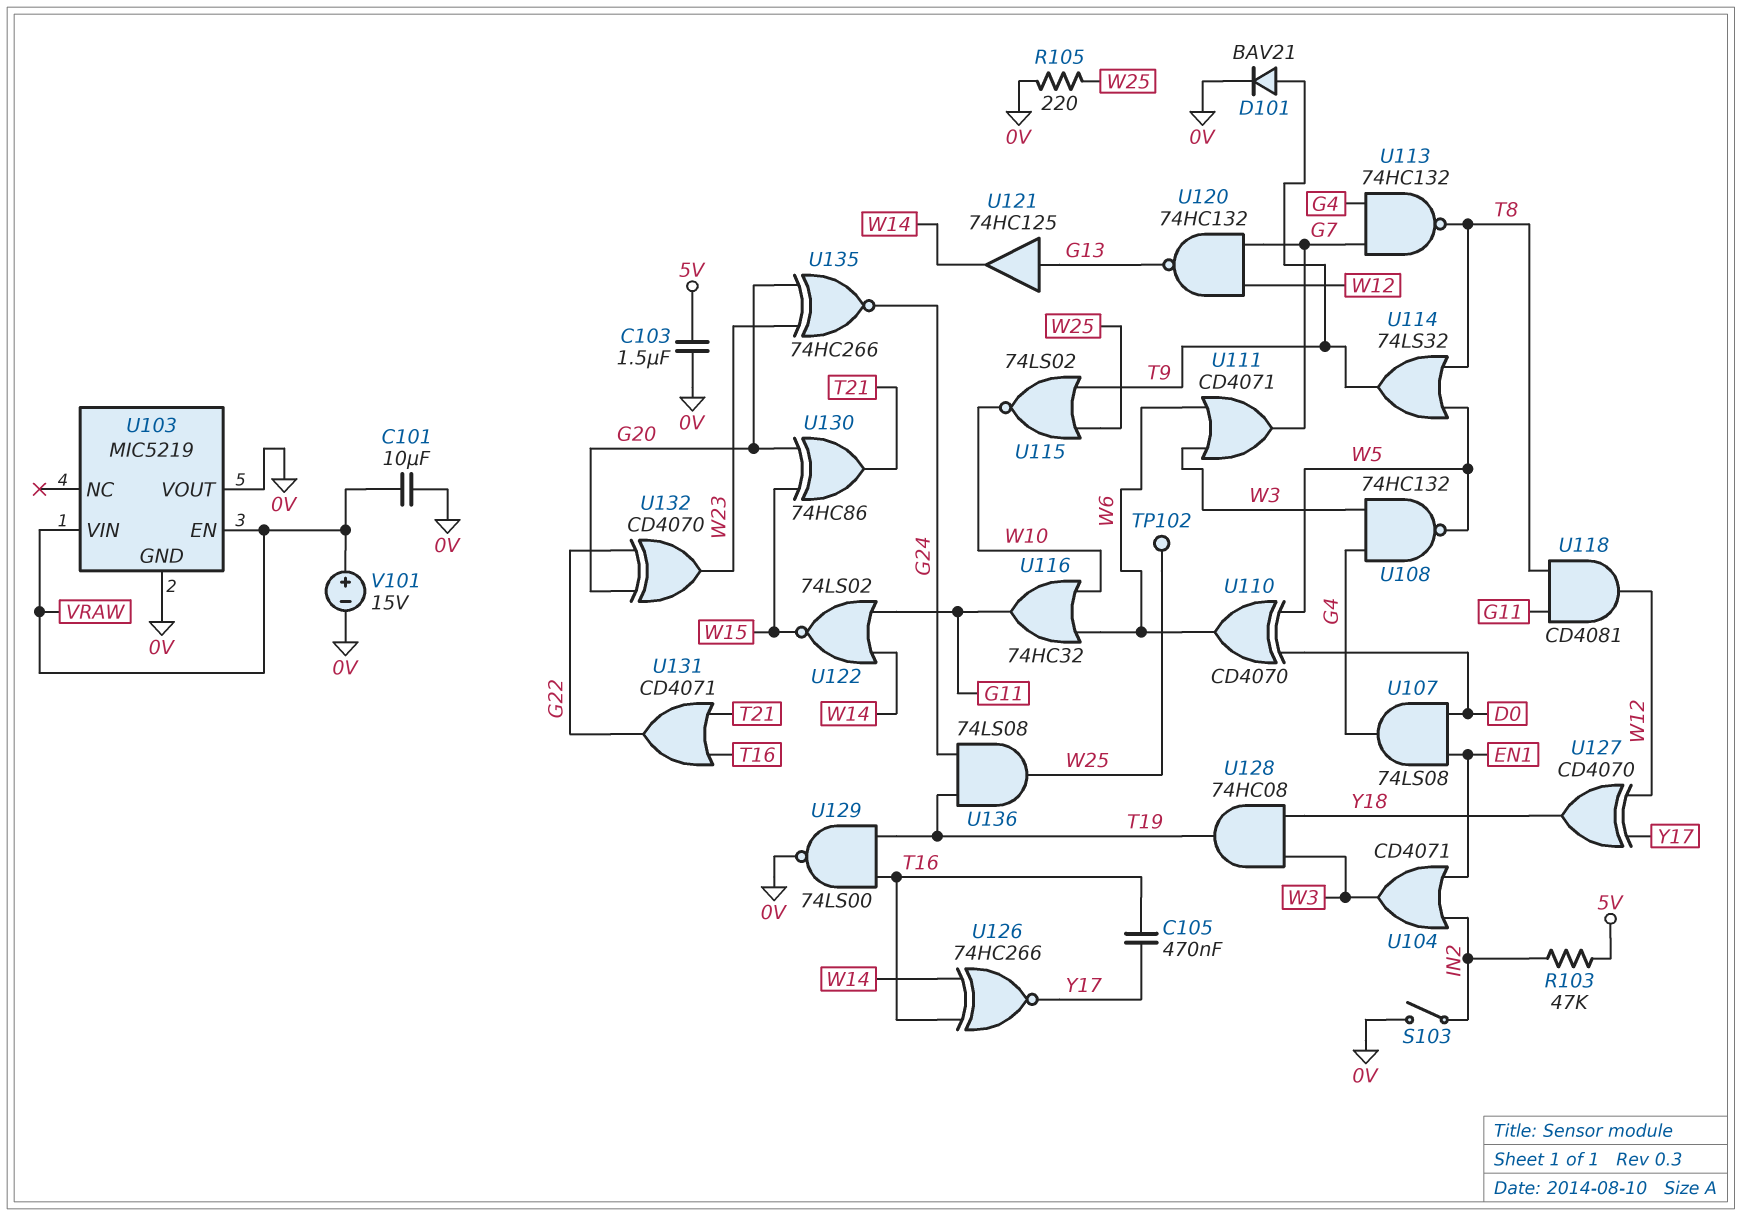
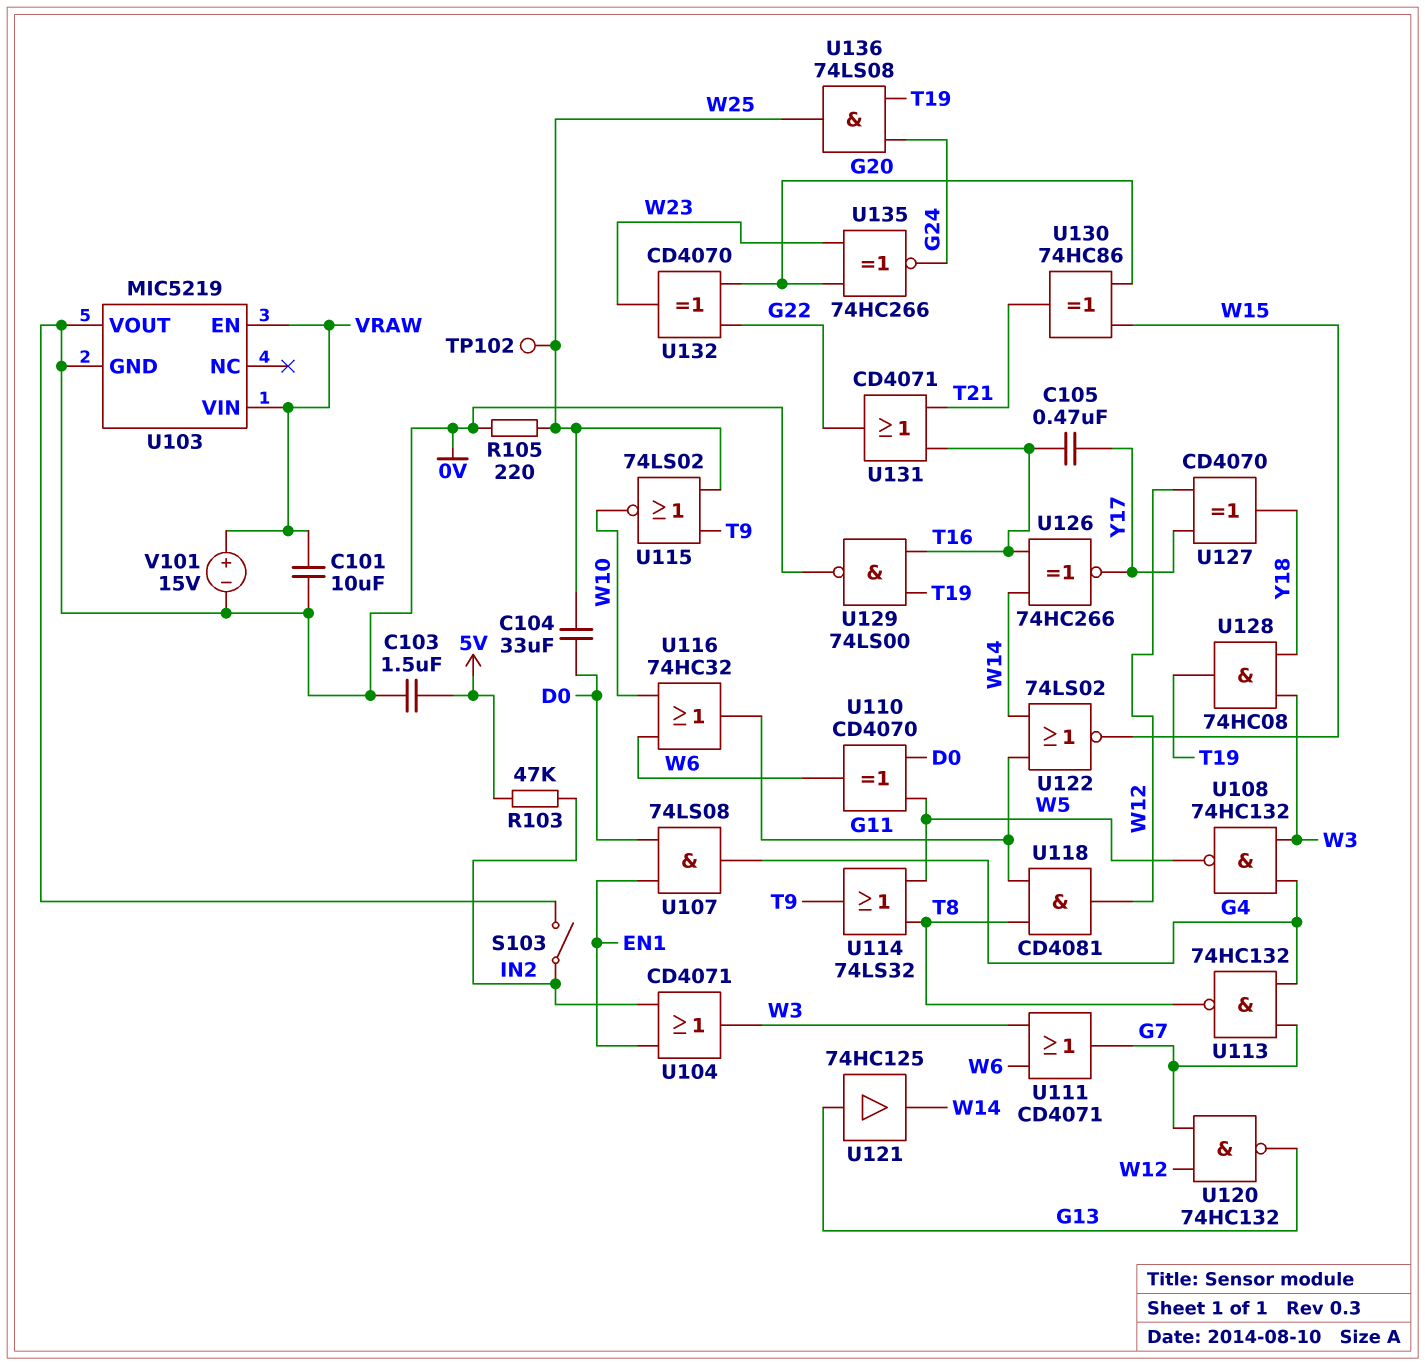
C104: none -> 33uF (D0, W25)
D101: diode BAV21 (A T9, K 0V) -> none

